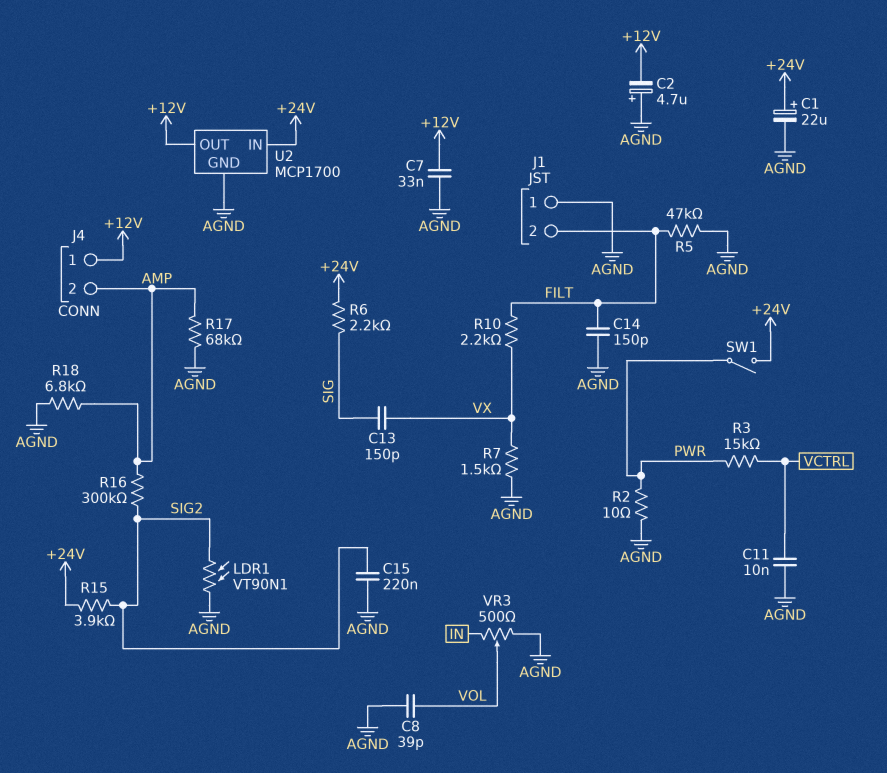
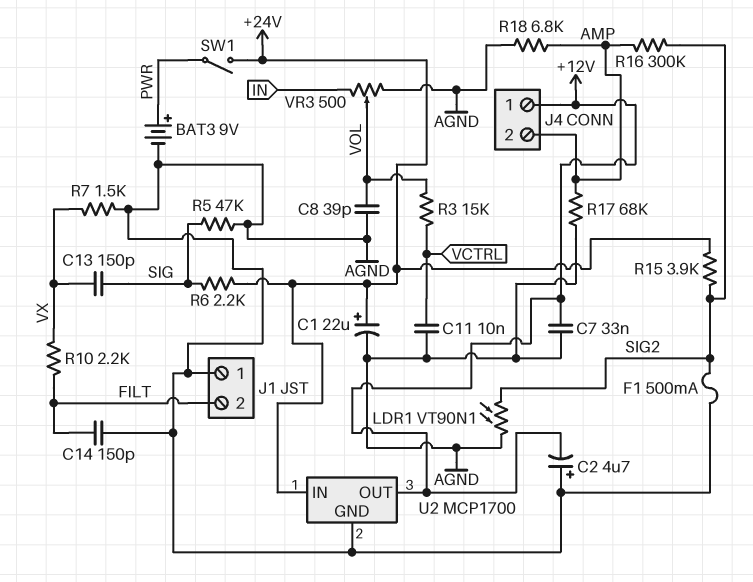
BAT3: none -> 9V (plus PWR, minus AGND)
C15: 220nF (AGND, SIG2) -> none
F1: none -> 500mA (AGND, SIG2)
R2: 10 (AGND, PWR) -> none
R3: 15k (PWR, VCTRL) -> 15k (VCTRL, VOL)
R5: 47k (AGND, FILT) -> 47k (AGND, SIG)

